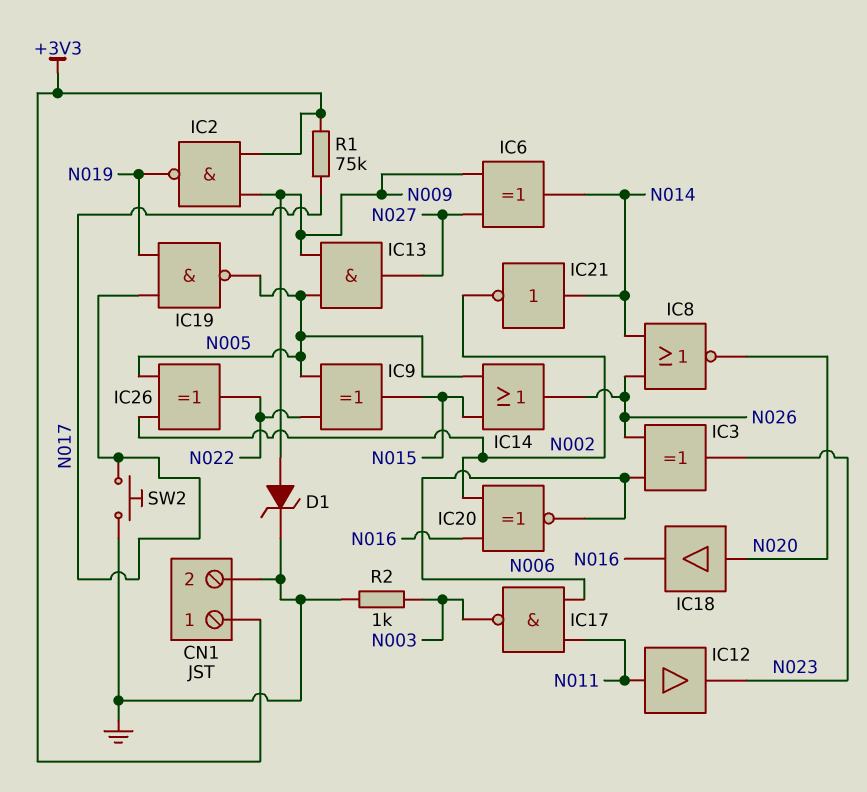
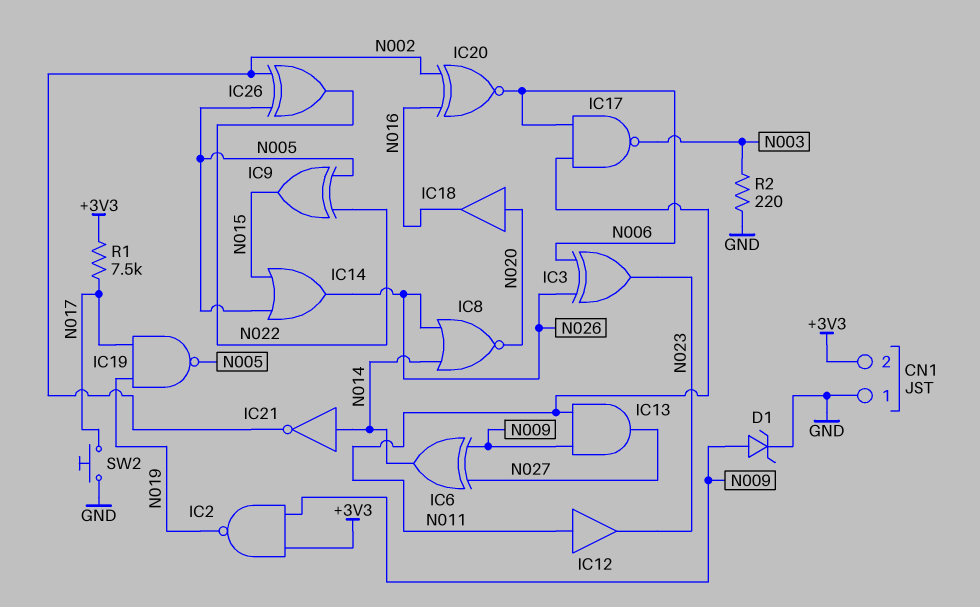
CN1 pin 1: +3V3 -> GND
CN1 pin 2: GND -> +3V3
IC13: AND (in N005, in N009, out N027) -> AND (in N009, in N011, out N027)
R1: 75k (+3V3, N017) -> 7.5k (+3V3, N017)
R2: 1k (GND, N003) -> 220 (GND, N003)

